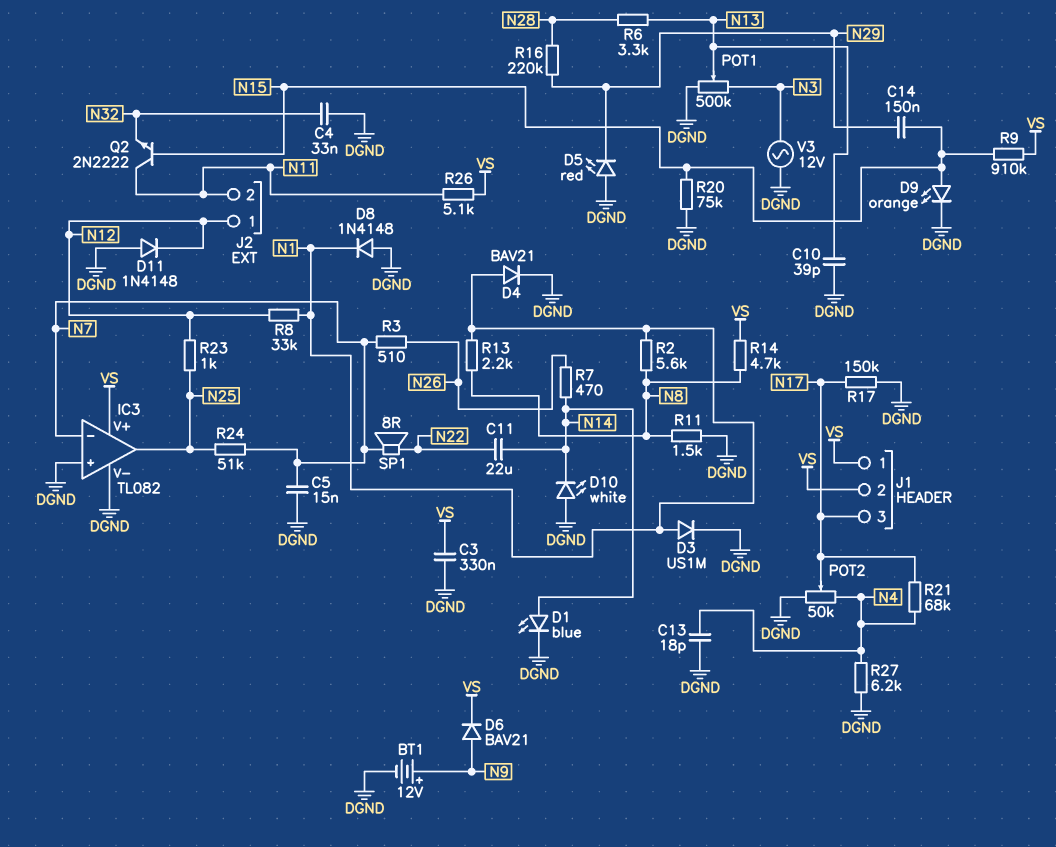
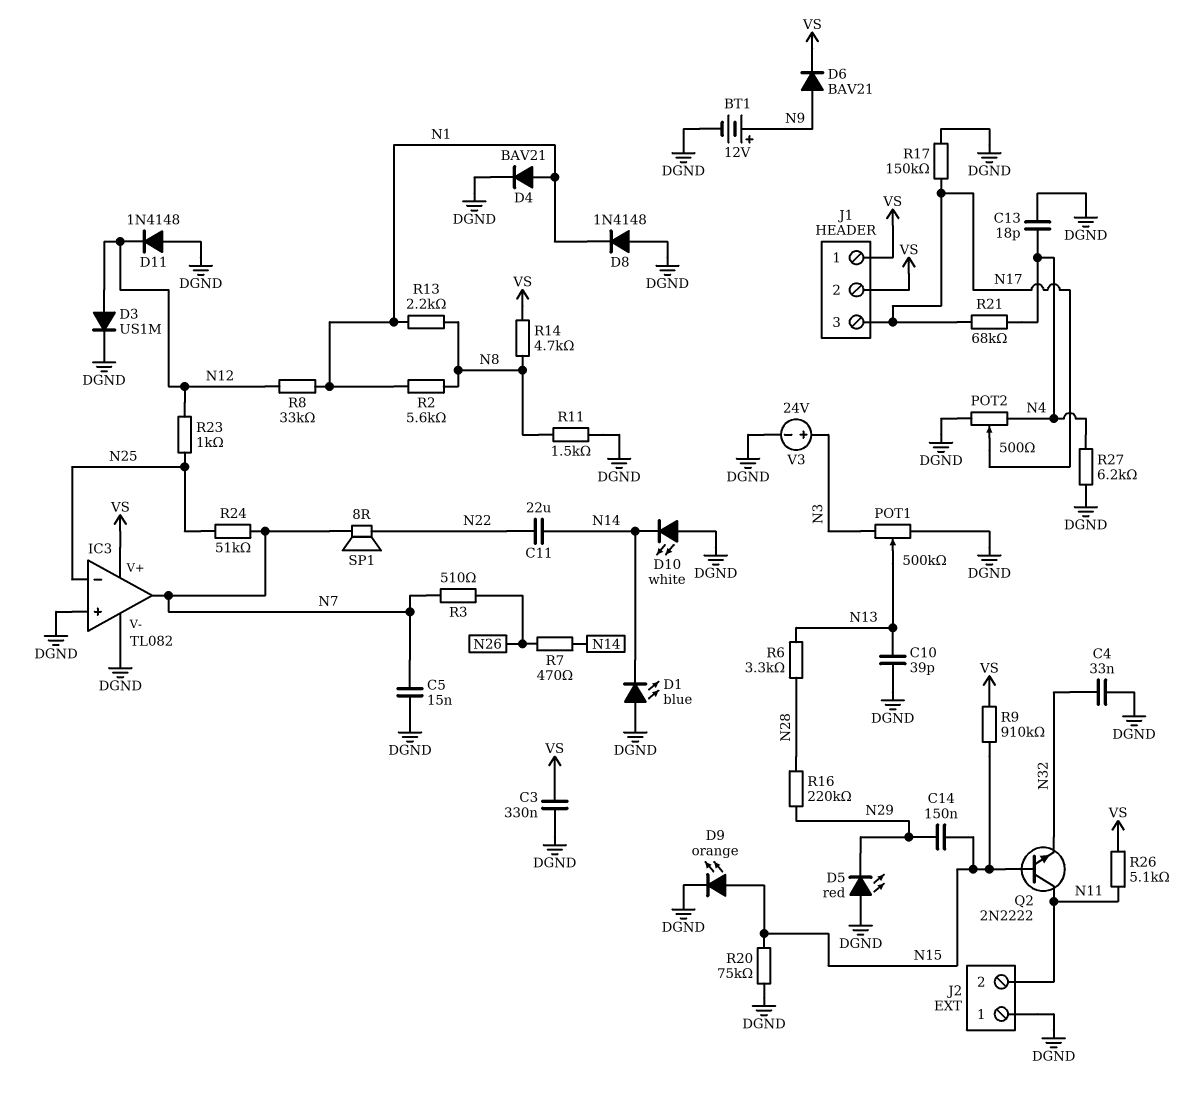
D1: LED blue (A N14, K DGND) -> LED blue (A DGND, K N14)
D3: diode US1M (A N1, K DGND) -> diode US1M (A N12, K DGND)
IC3 pin in-: N7 -> N25
IC3 pin out: N25 -> N7
J2 pin 1: N12 -> DGND
POT2: 50k (DGND, N4, wiper N17) -> 500 (DGND, N4, wiper N17)
V3: AC 12V (DGND, N3) -> 24V (plus N3, minus DGND)

